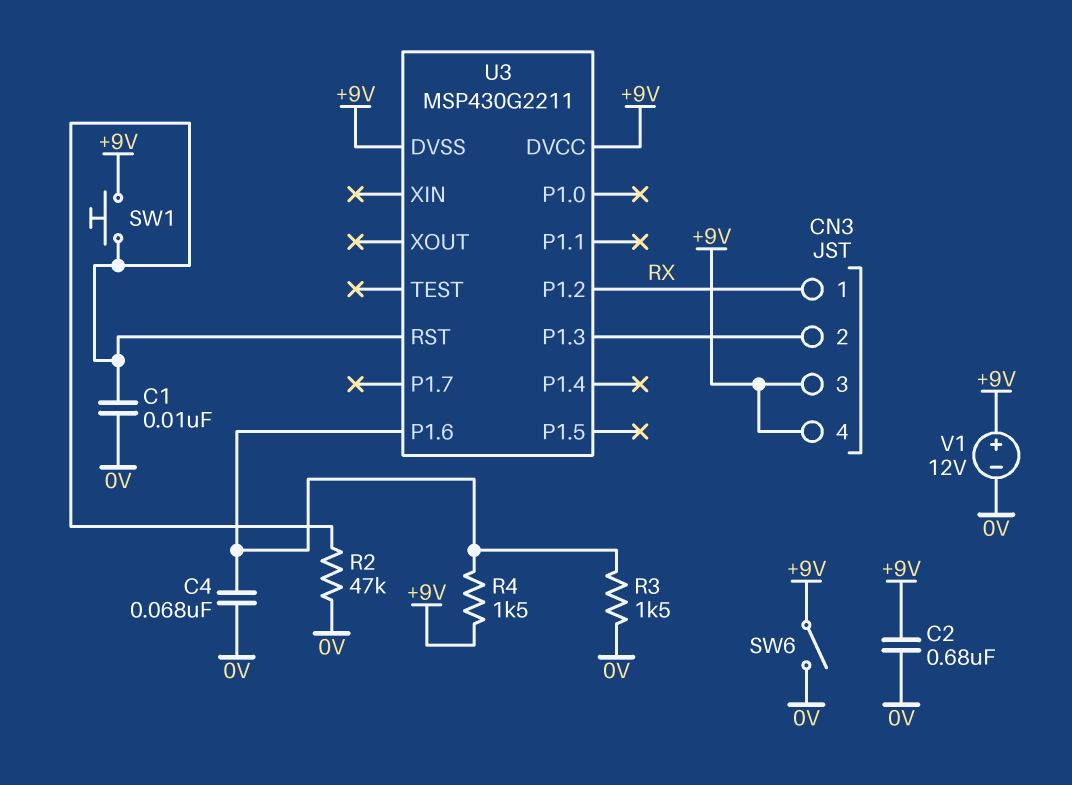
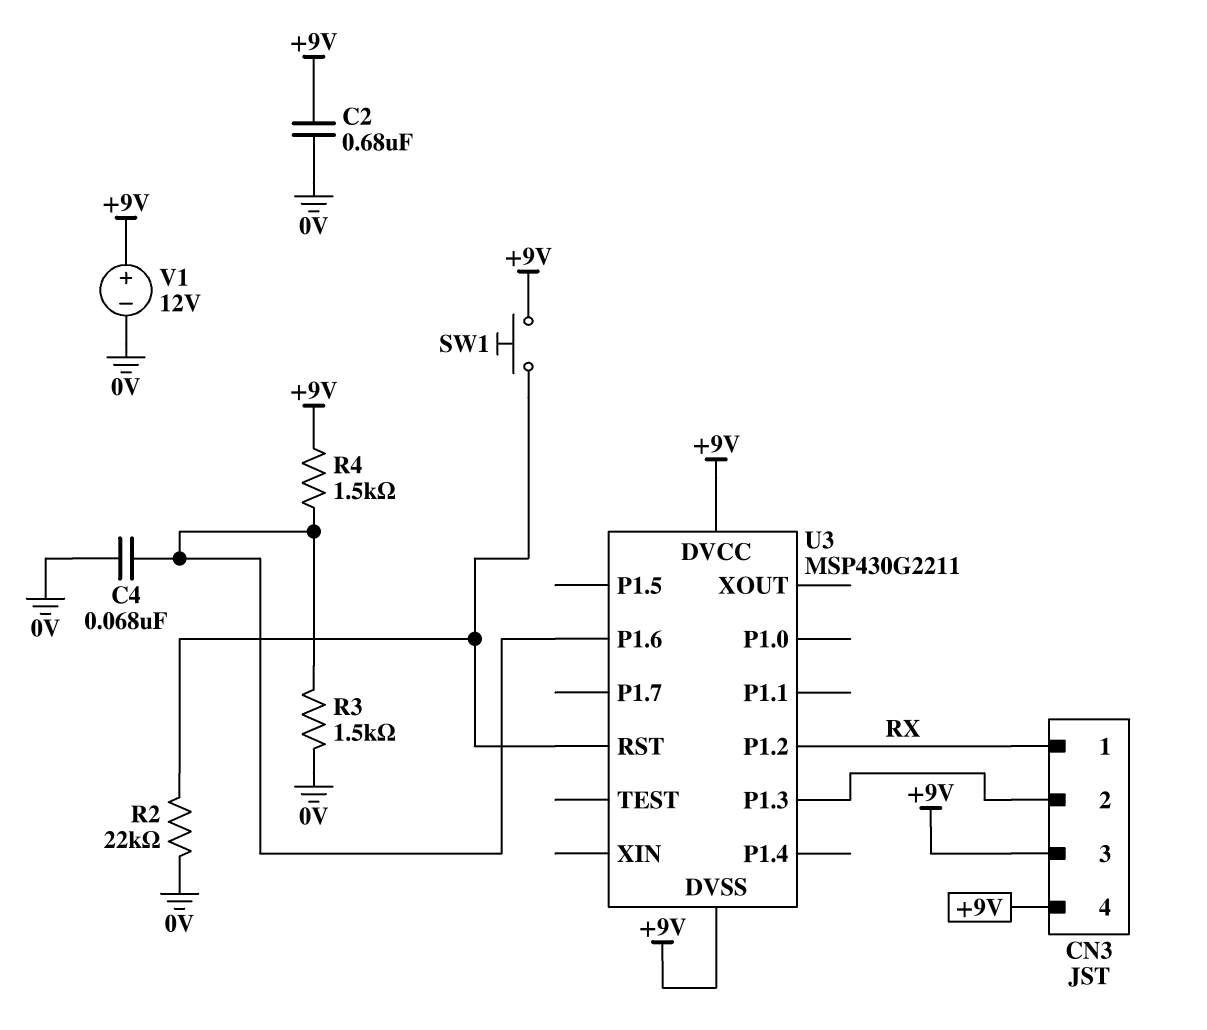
C1: 10nF (0V, U3/RST) -> none
R2: 47k (0V, U3/RST) -> 22k (0V, U3/RST)
SW6: switch (+9V, 0V) -> none

